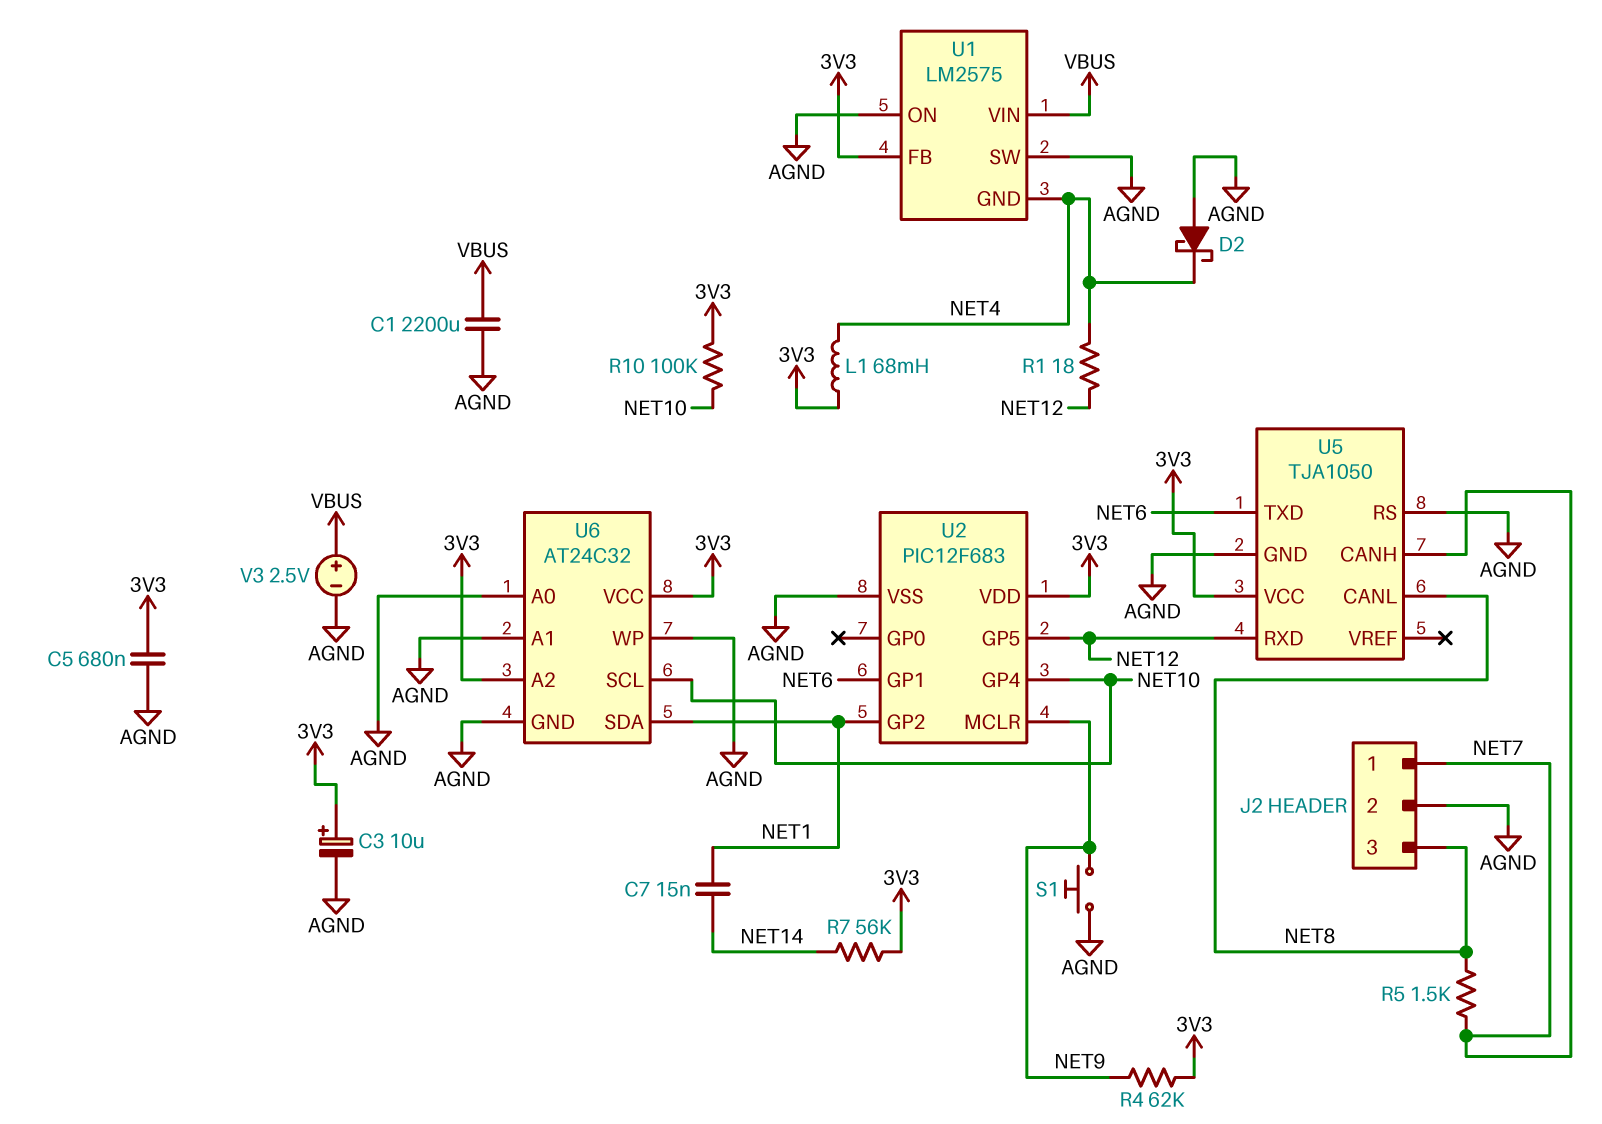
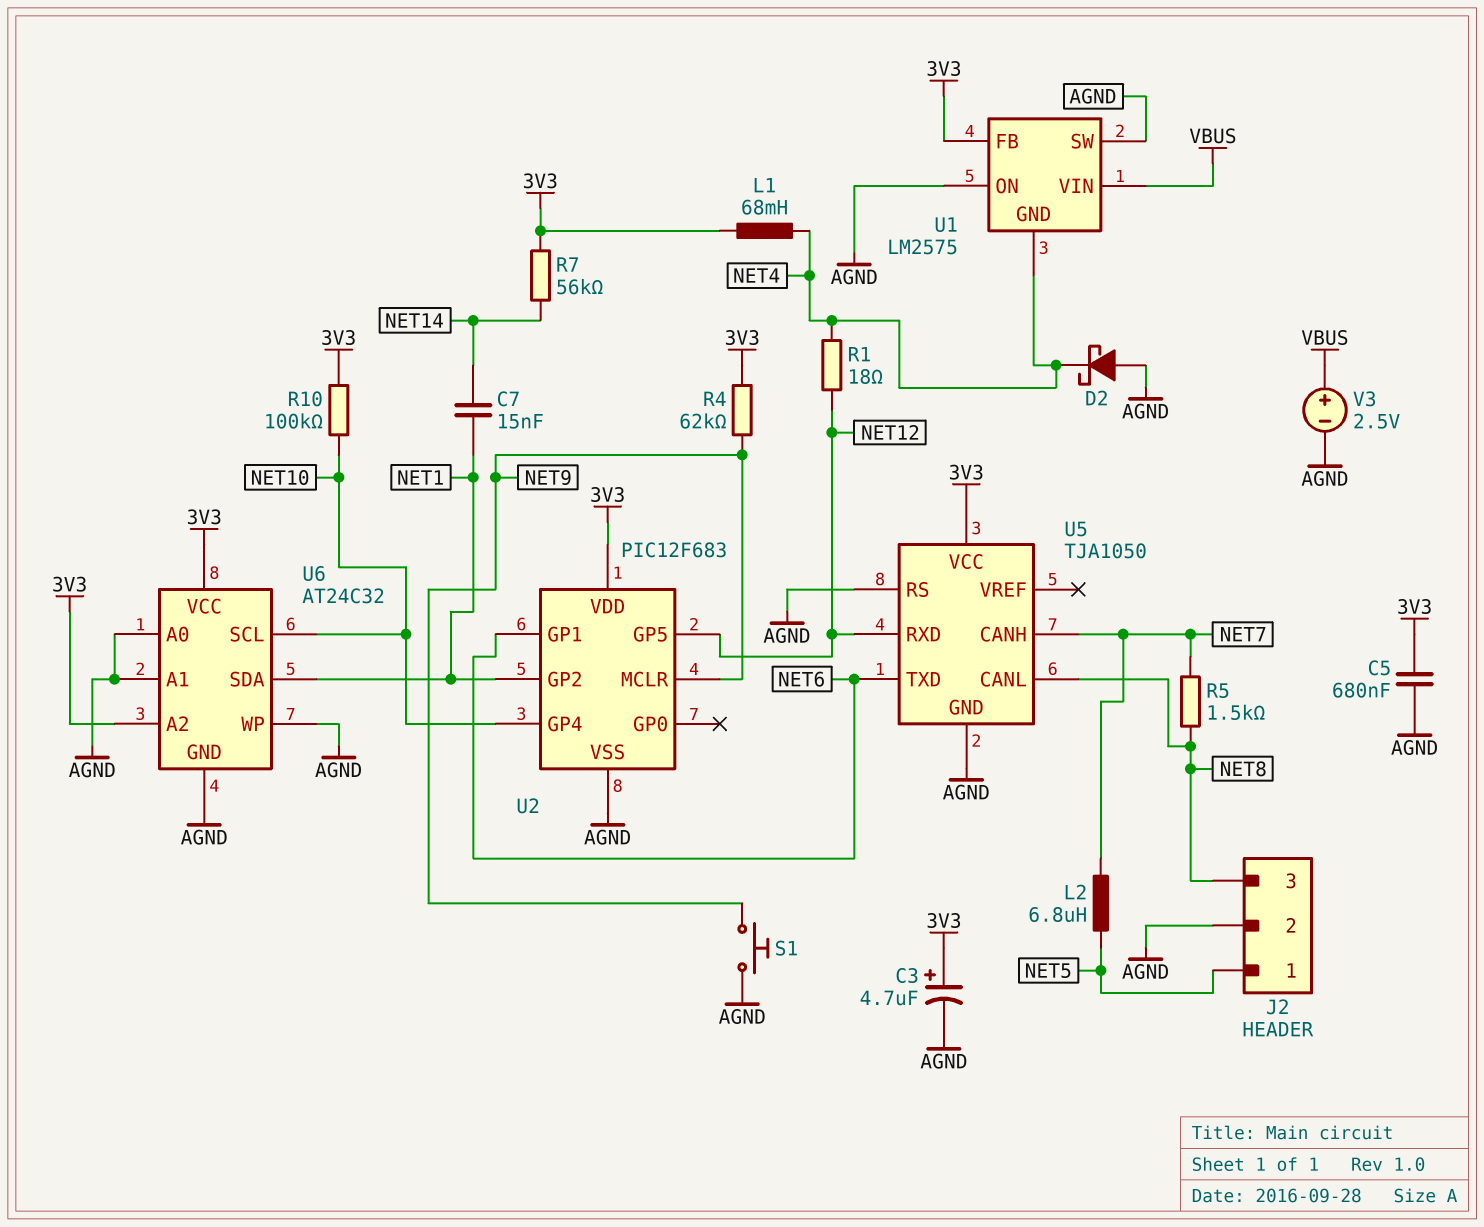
C1: 2200uF (AGND, VBUS) -> none
C3: 10uF (plus 3V3, minus AGND) -> 4.7uF (plus 3V3, minus AGND)
J2 pin 1: NET7 -> NET5
L2: none -> 6.8uH (NET5, NET7)

